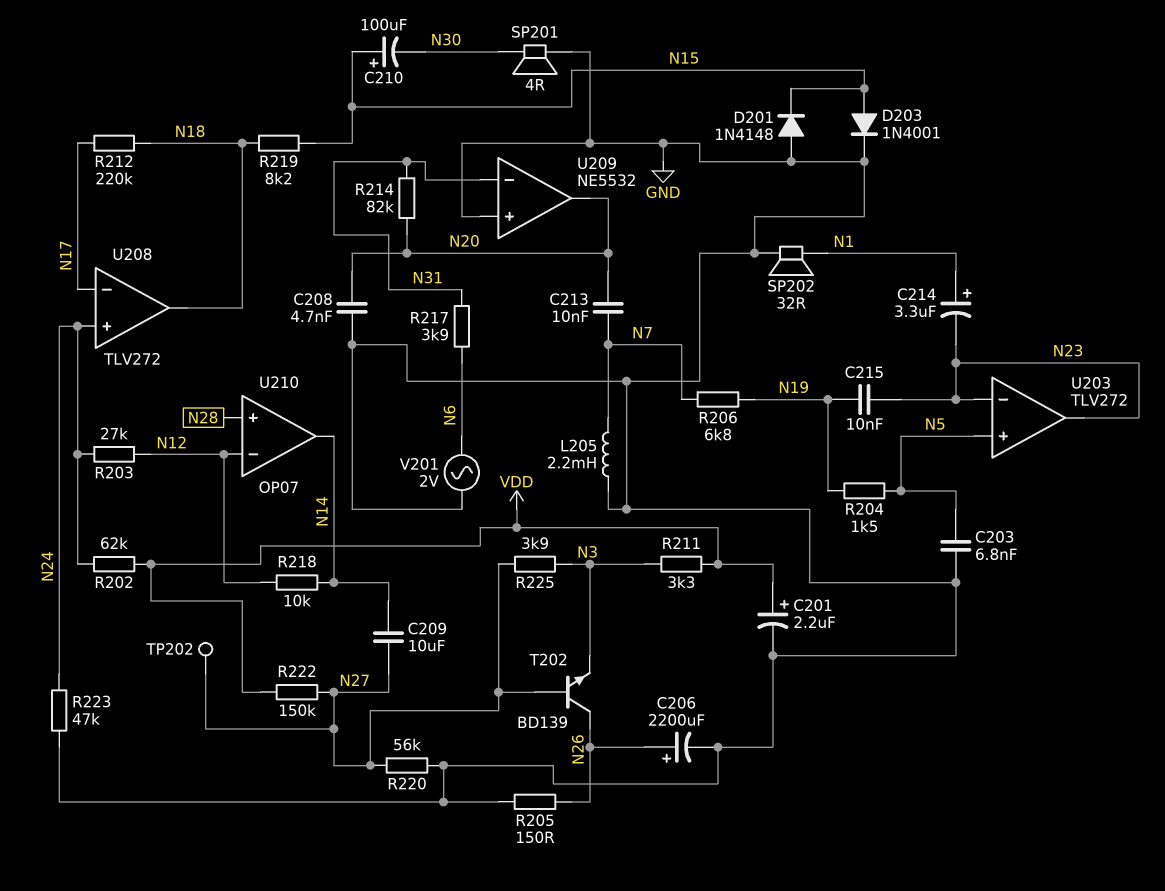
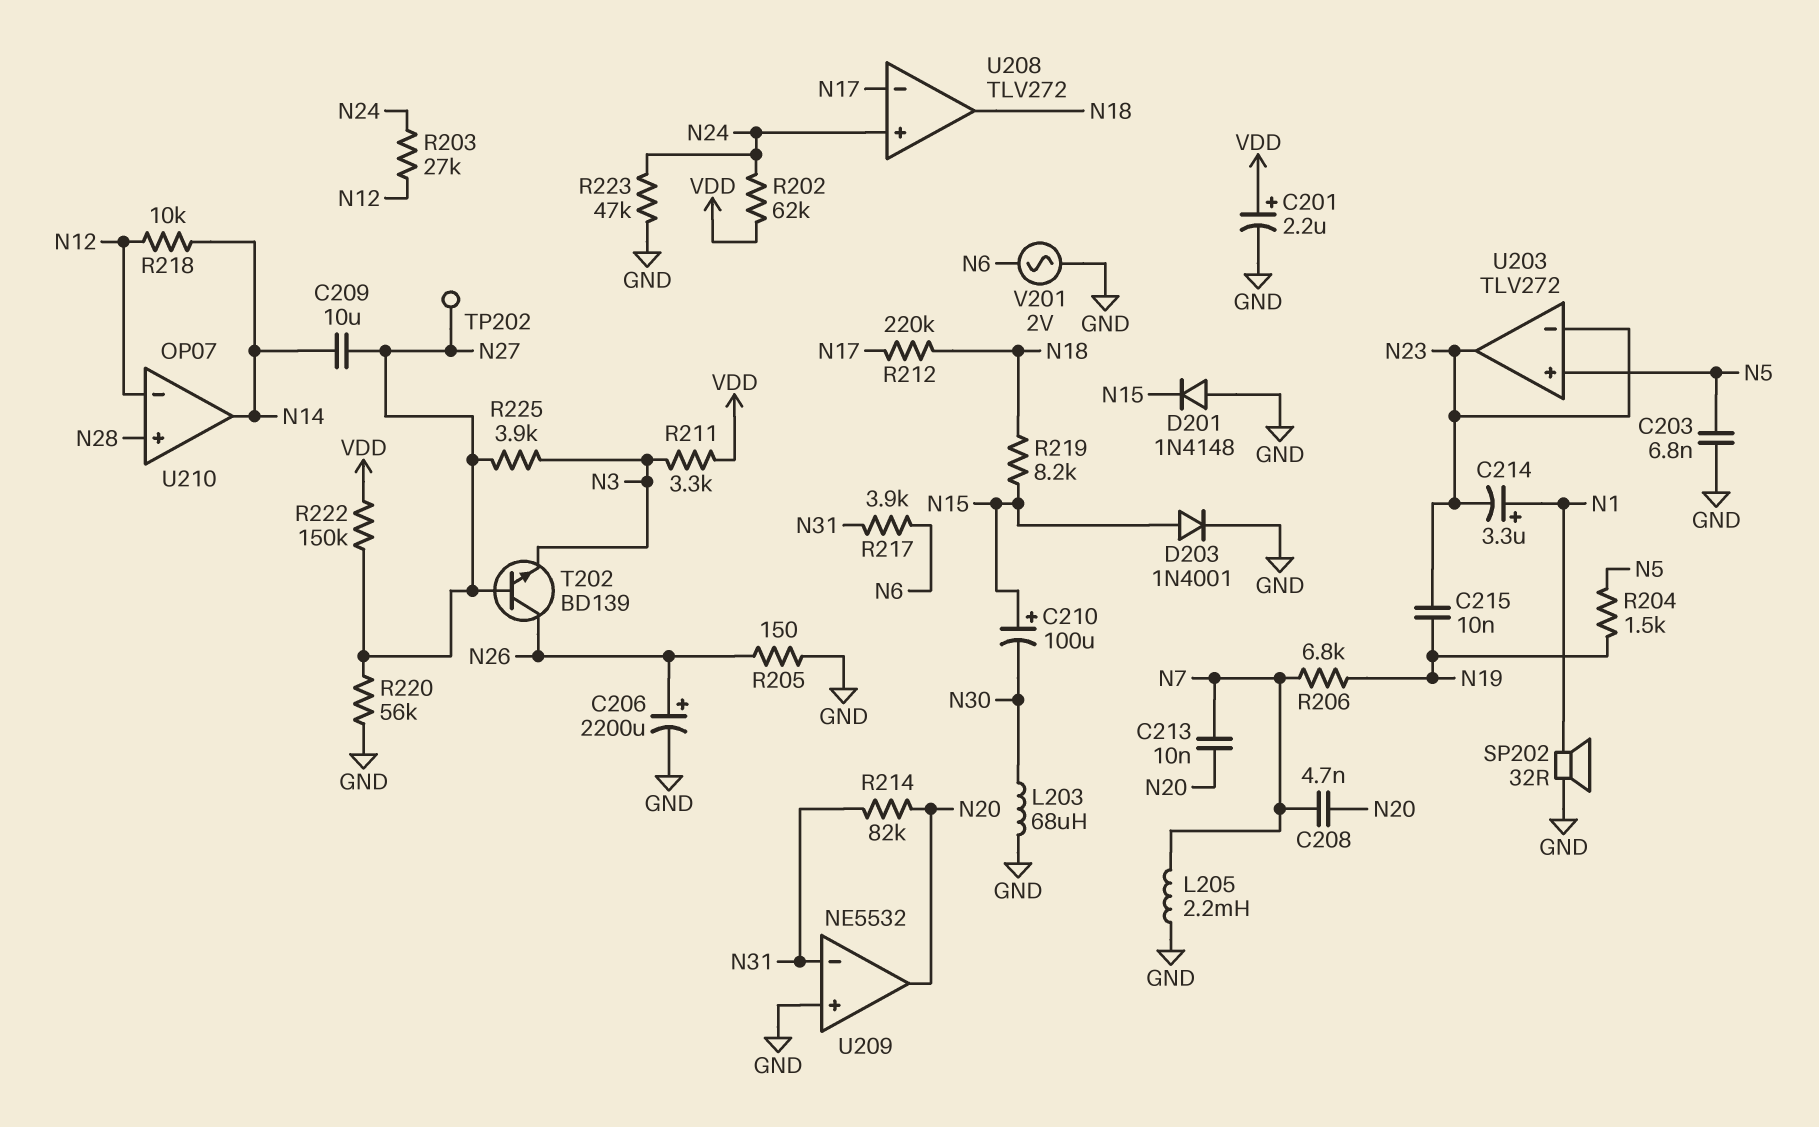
C208: 4.7nF (GND, N20) -> 4.7nF (N7, N20)
L203: none -> 68uH (GND, N30)
SP201: speaker 4R (GND, N30) -> none

